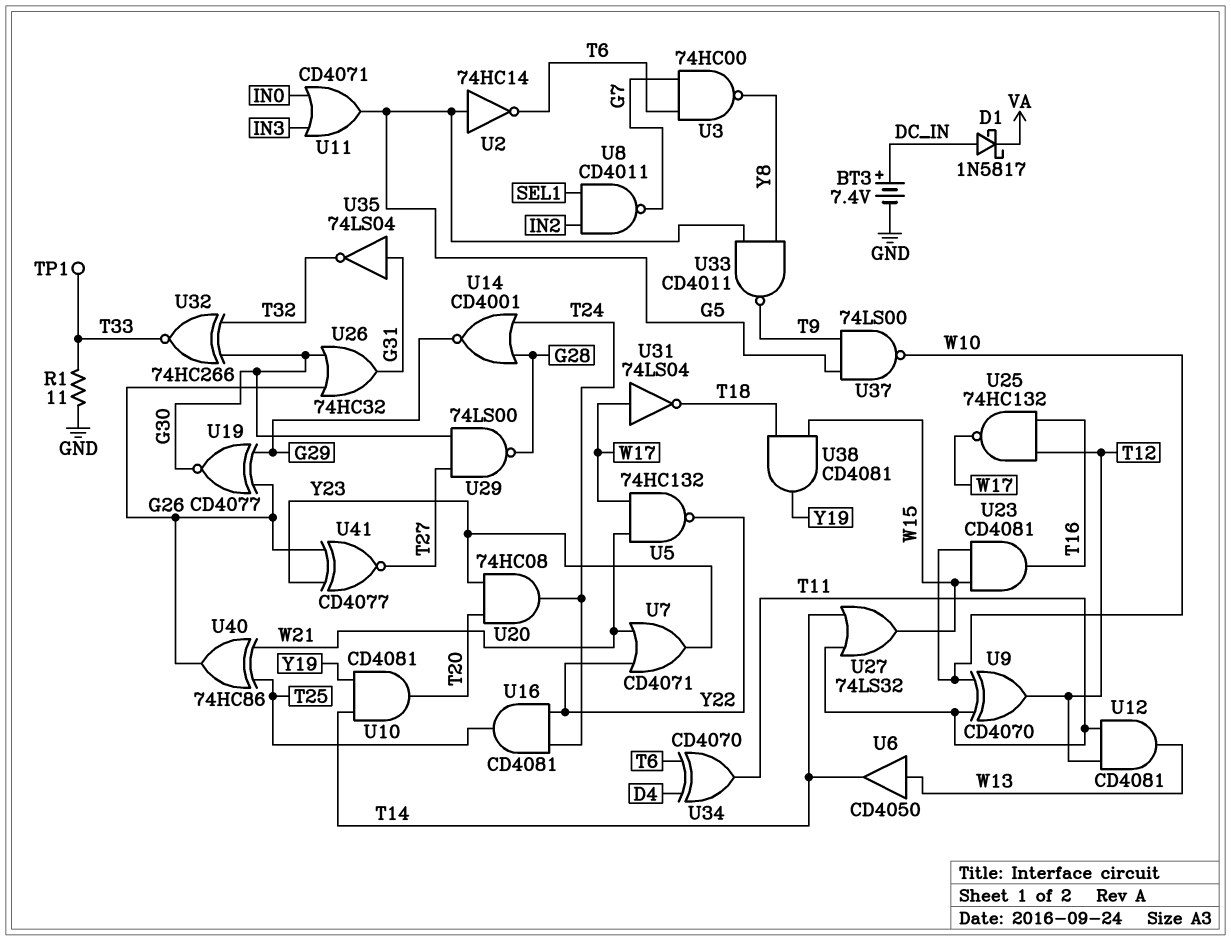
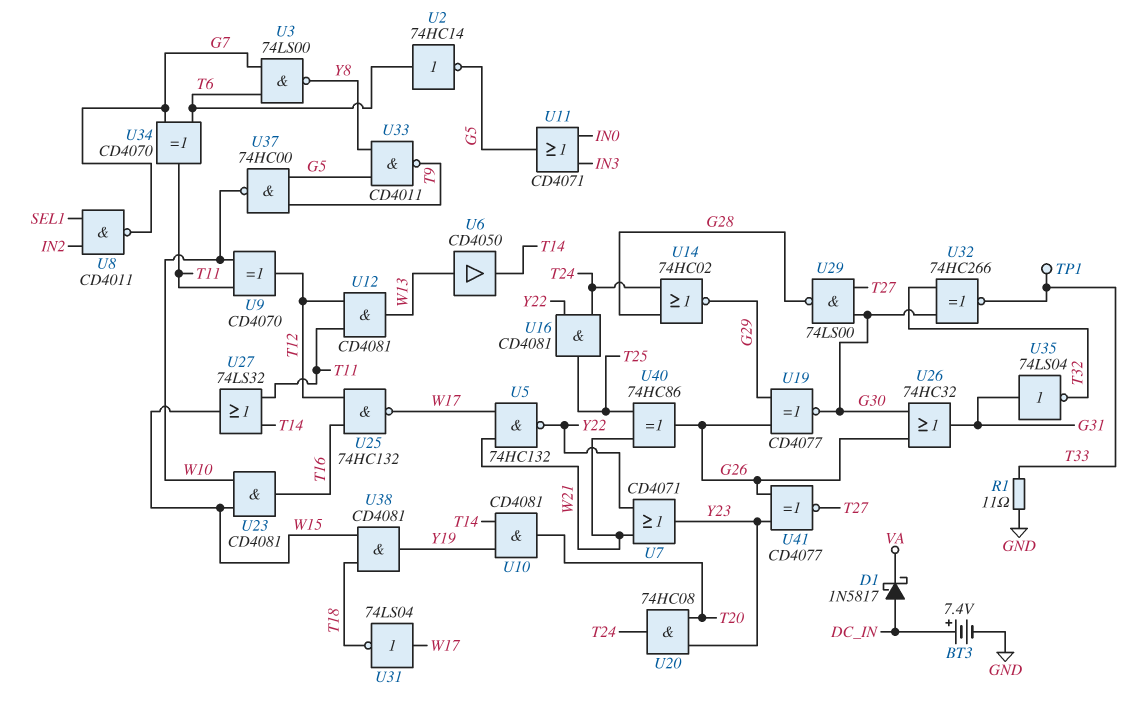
U2: NOT 74HC14 (in G5, out T6) -> NOT 74HC14 (in T6, out G5)
U3: NAND 74HC00 (in G7, in T6, out Y8) -> NAND 74LS00 (in G7, in T6, out Y8)
U14: NOR CD4001 (in G28, in T24, out G29) -> NOR 74HC02 (in G28, in T24, out G29)
U34: XOR CD4070 (in D4, in T6, out T11) -> XOR CD4070 (in G7, in T6, out T11)
U37: NAND 74LS00 (in G5, in T9, out W10) -> NAND 74HC00 (in G5, in T9, out W10)

